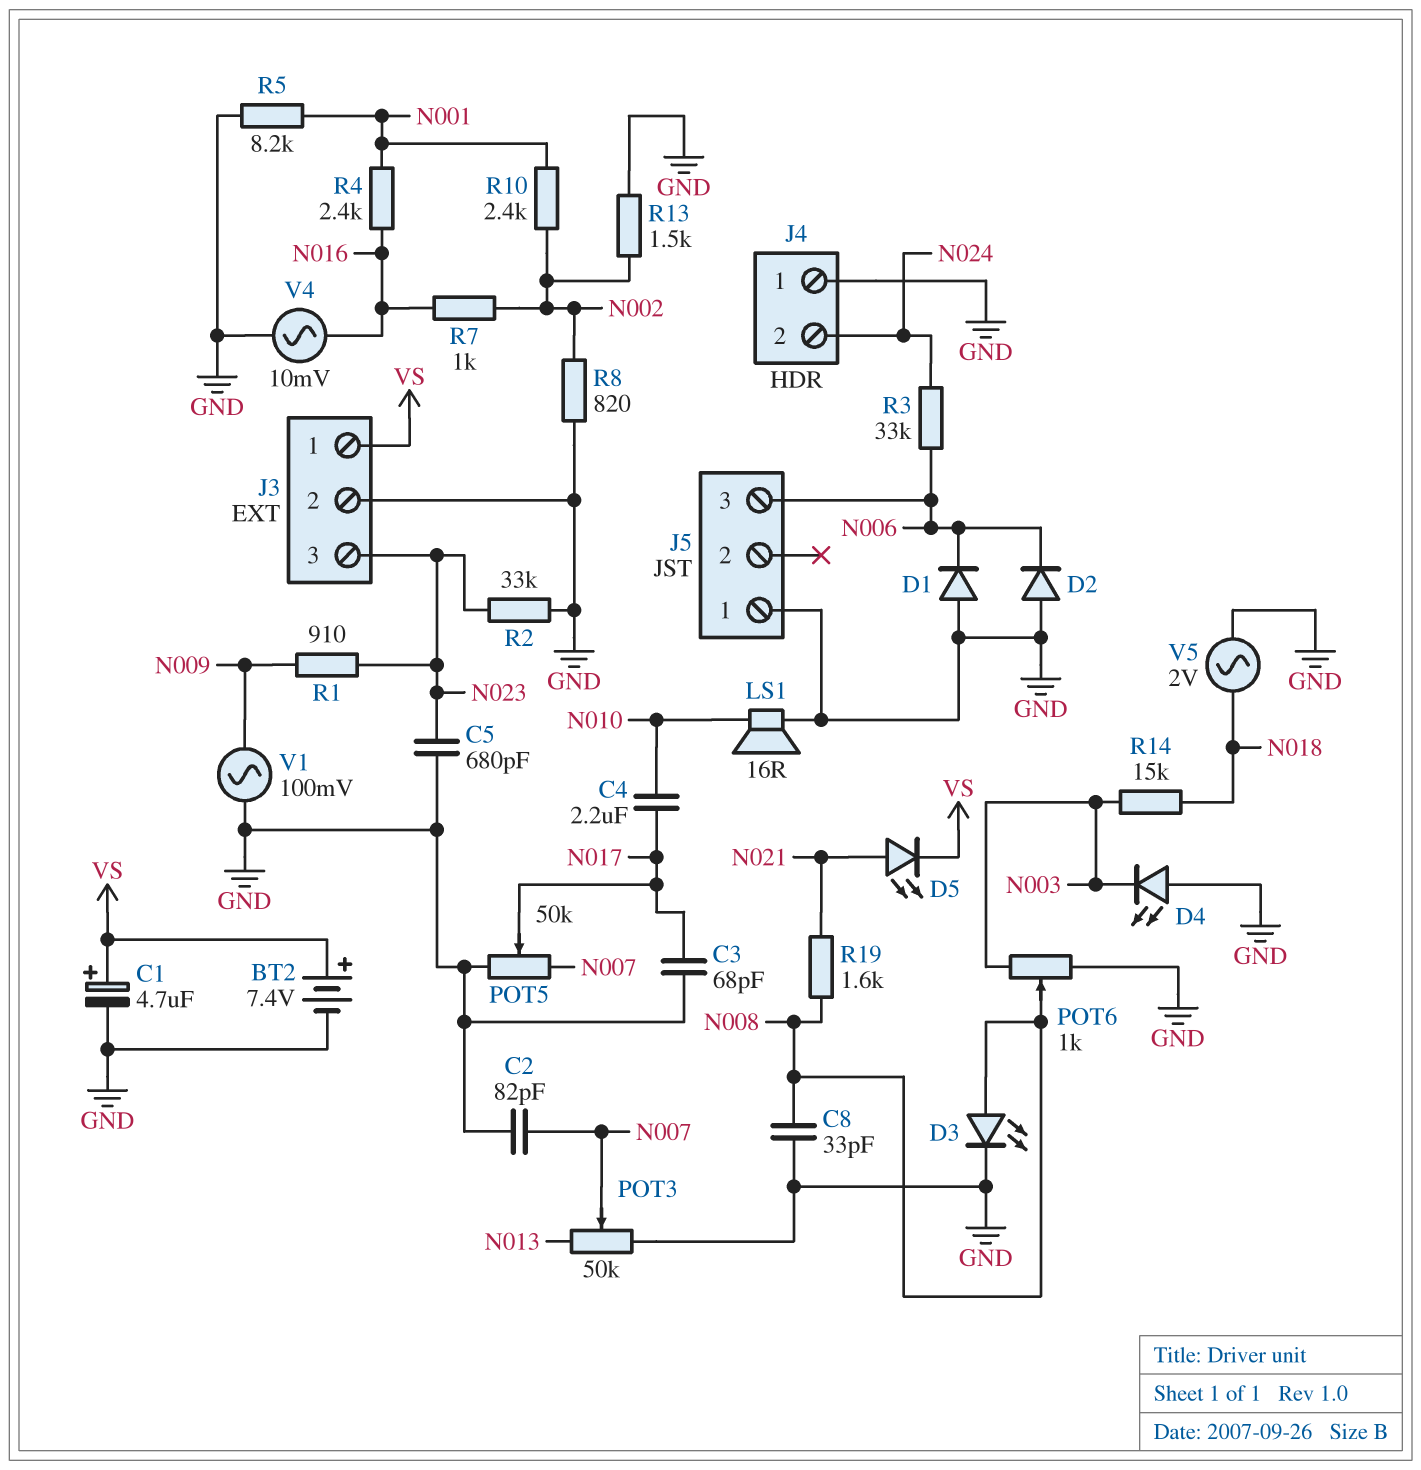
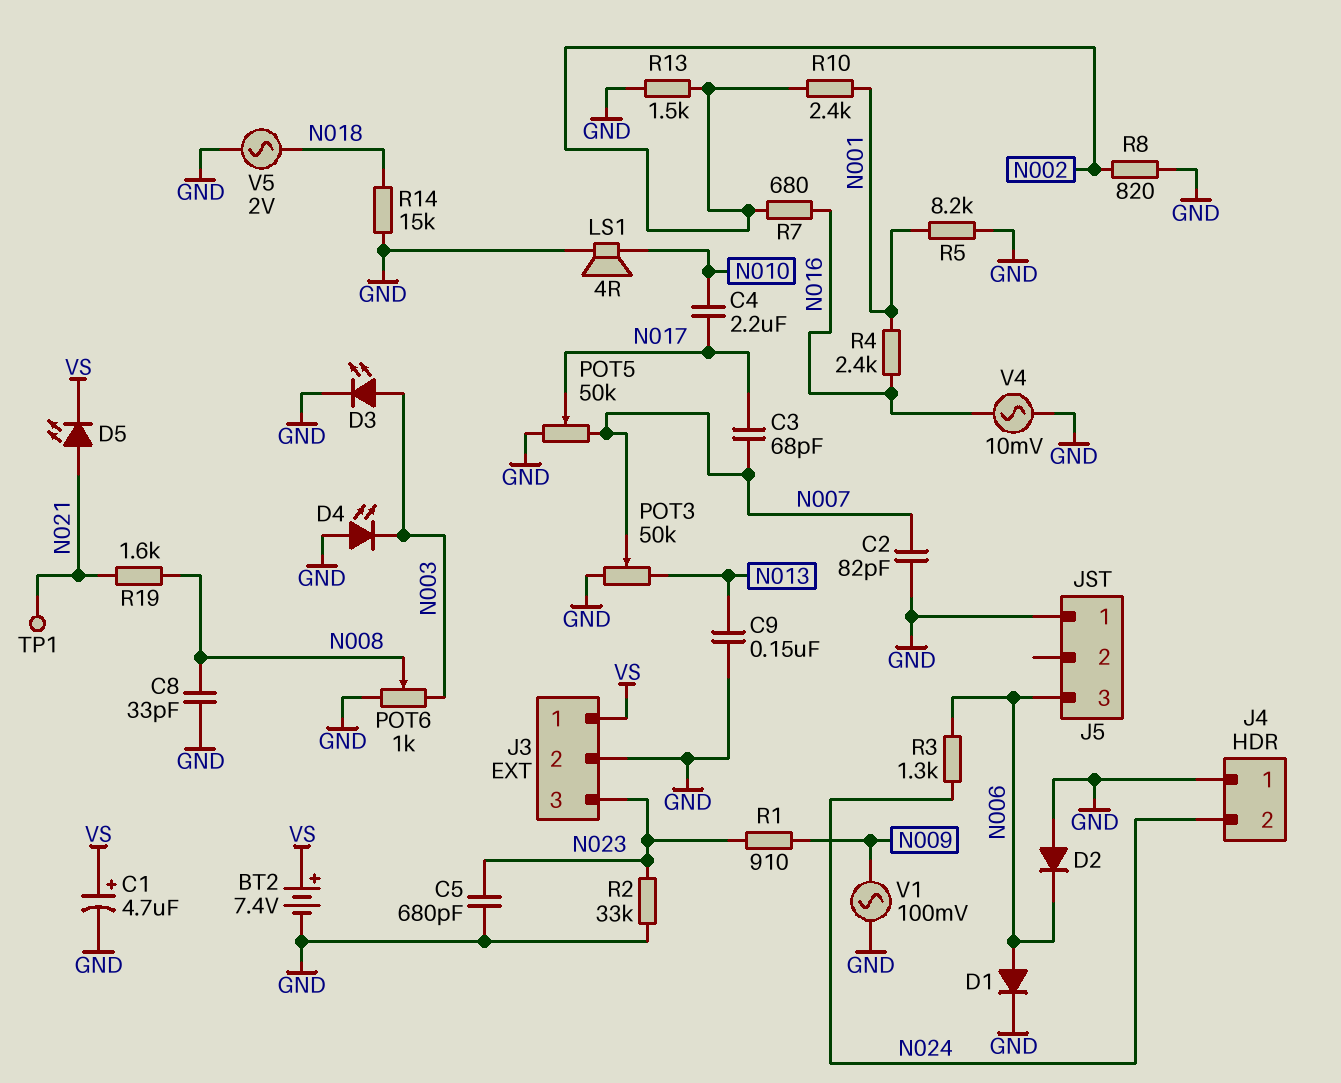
C3: 68pF (GND, N017) -> 68pF (N007, N017)
C9: none -> 150nF (GND, N013)
D1: diode (A GND, K N006) -> diode (A N006, K GND)
D3: LED (A N008, K GND) -> LED (A N003, K GND)
LS1: speaker 16R (GND, N010) -> speaker 4R (GND, N010)
R3: 33k (N006, N024) -> 1.3k (N006, N024)
R7: 1k (N002, N016) -> 680 (N002, N016)
R14: 15k (N003, N018) -> 15k (GND, N018)
TP1: none -> test point (N021)

